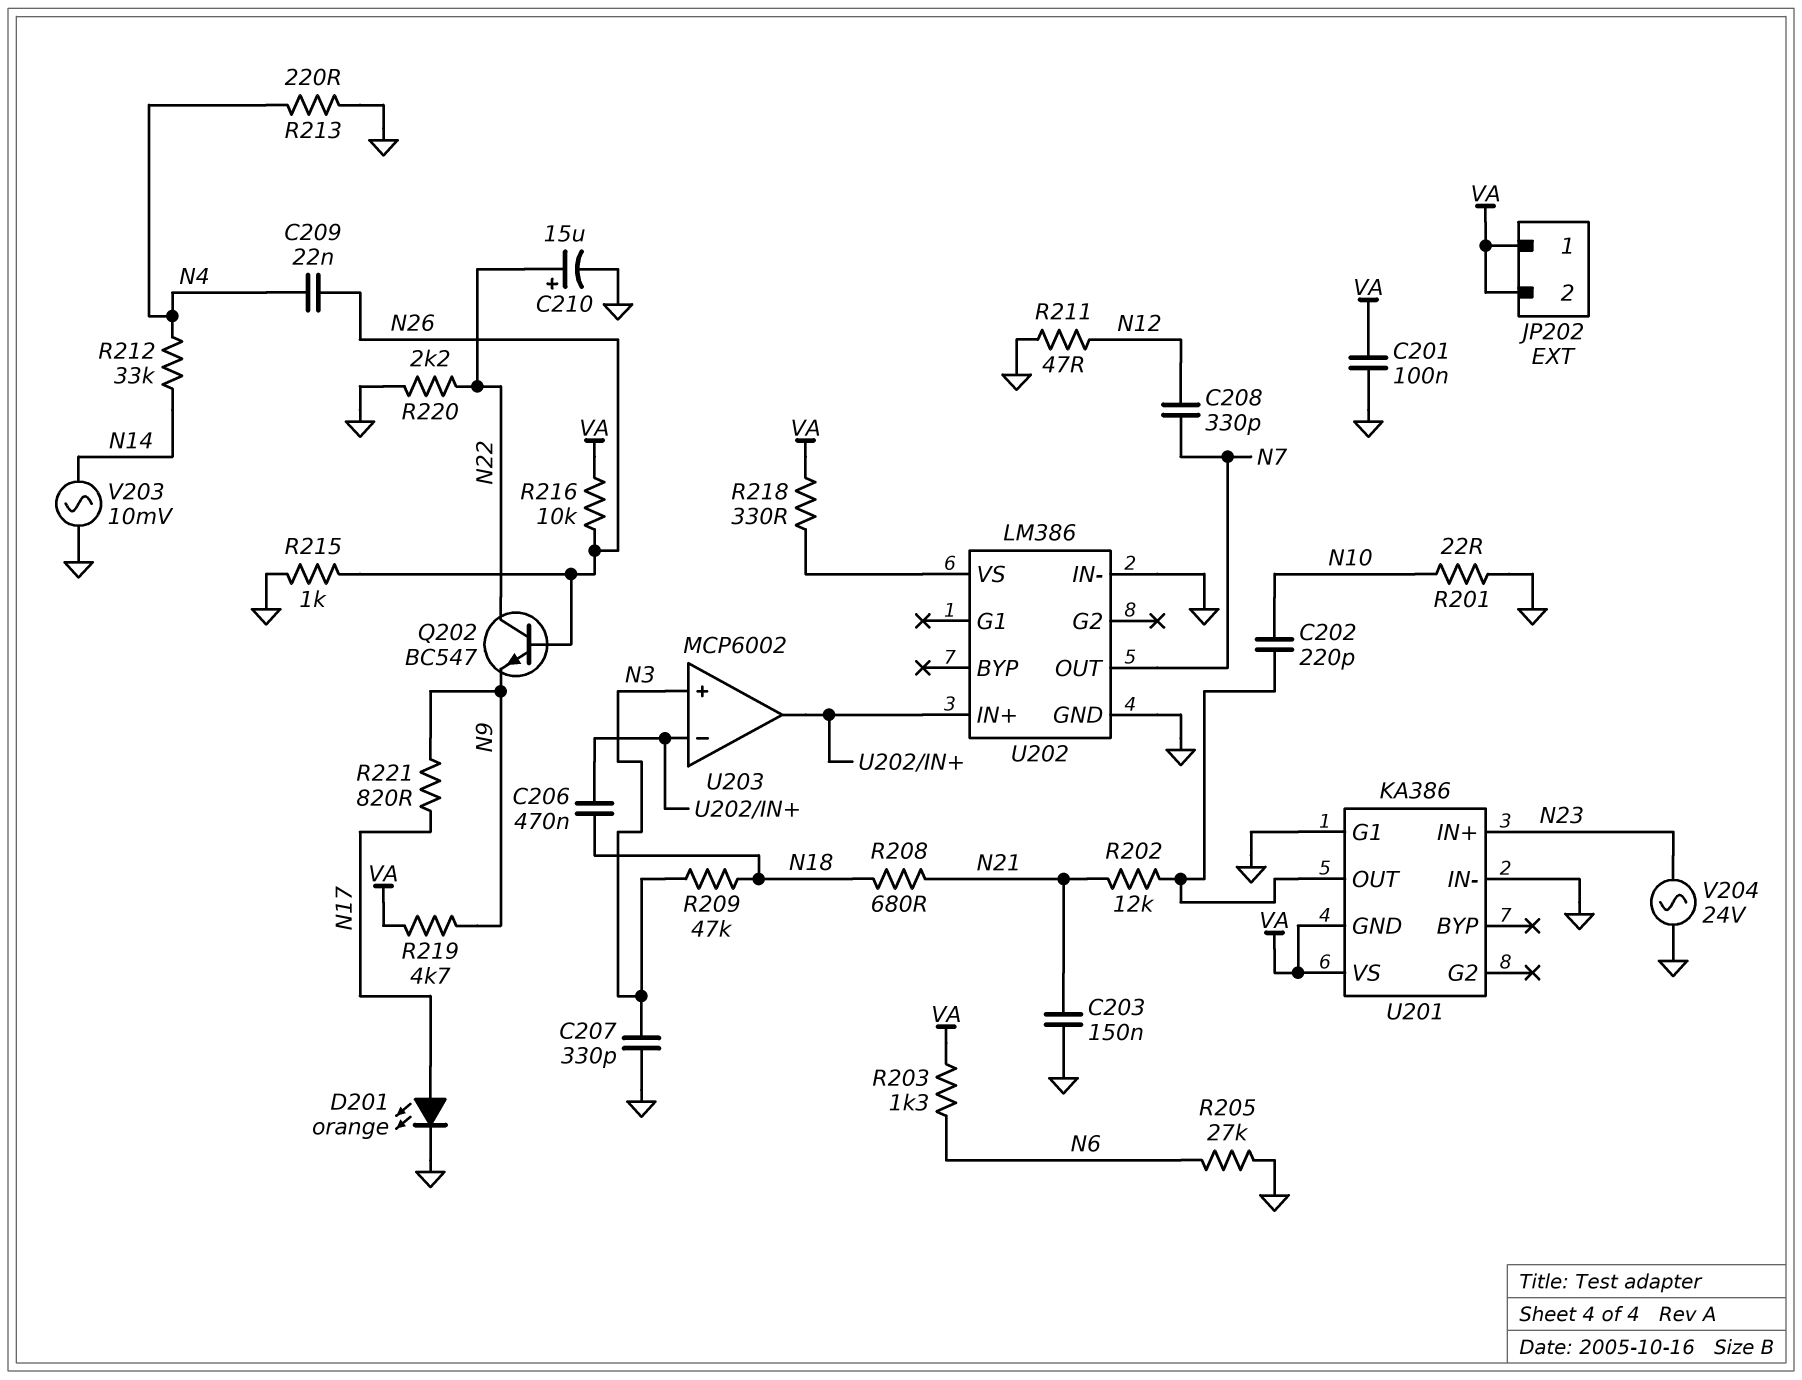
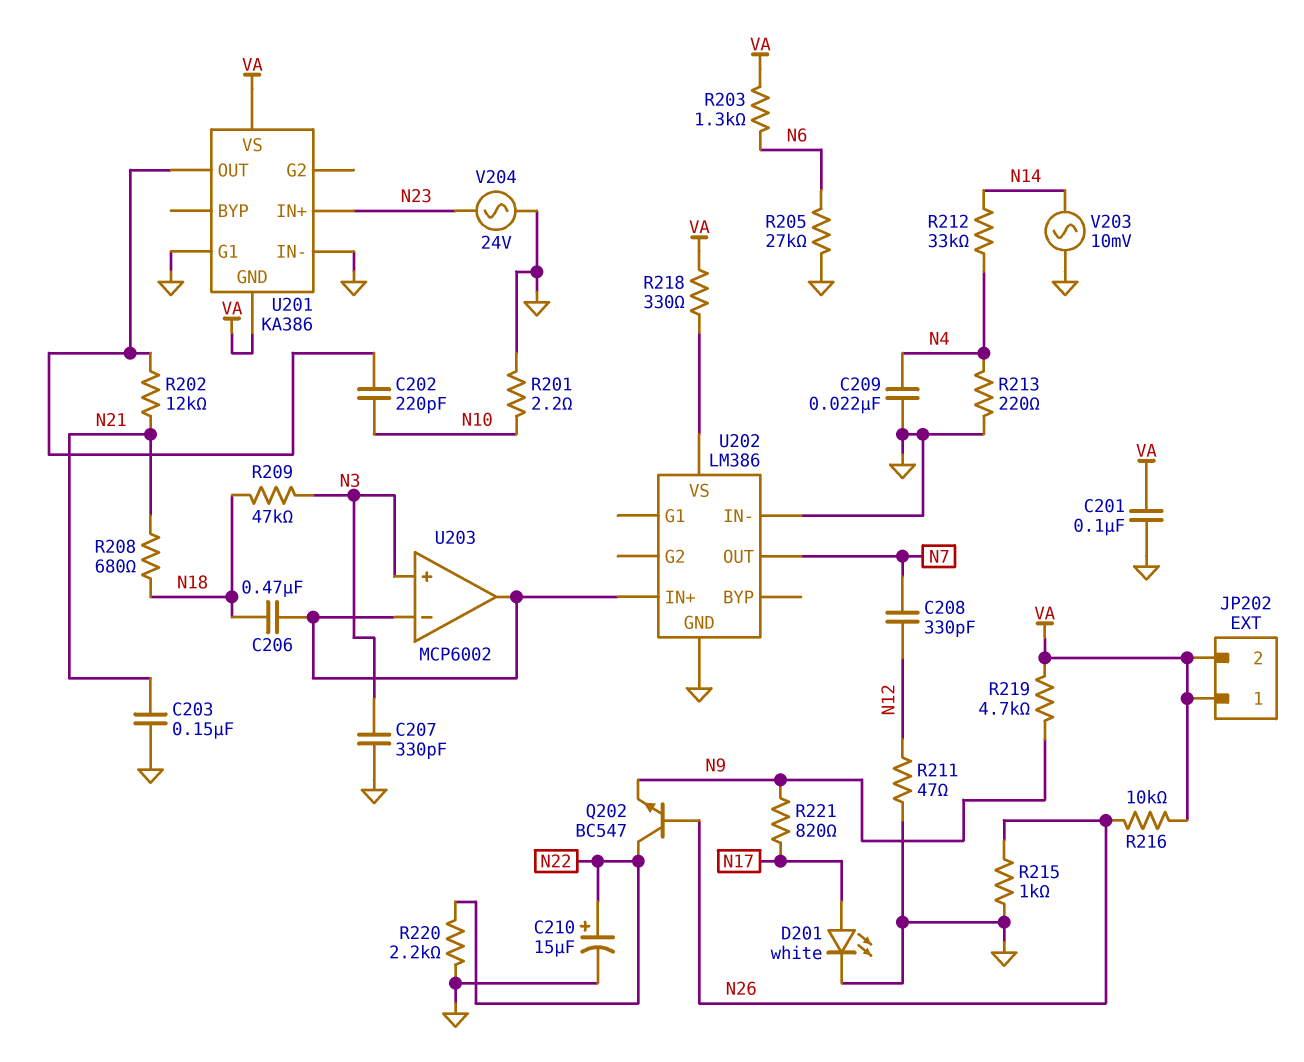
C209: 22nF (N4, N26) -> 22nF (GND, N4)
D201: LED orange (A N17, K GND) -> LED white (A N17, K GND)
R201: 22 (GND, N10) -> 2.2 (GND, N10)

